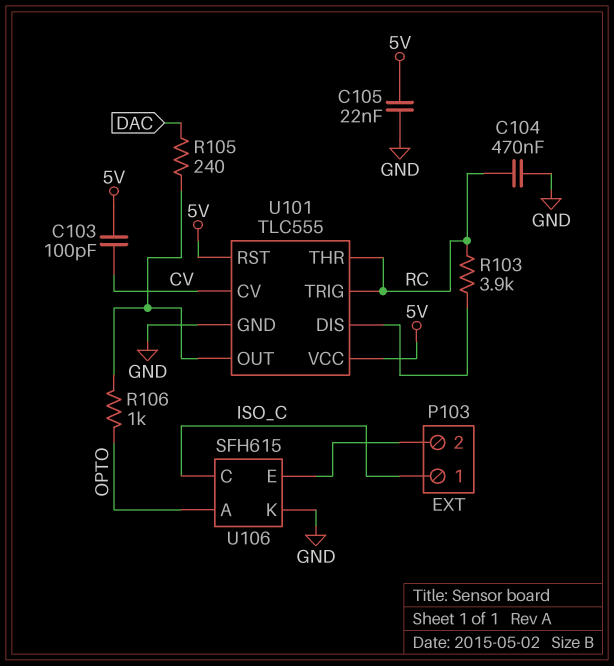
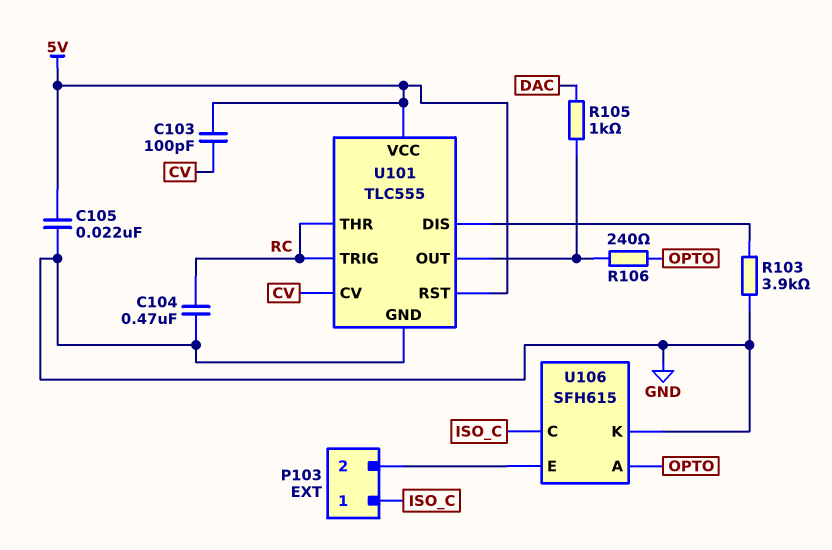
R103: 3.9k (RC, U101/DIS) -> 3.9k (GND, U101/DIS)
R105: 240 (DAC, U101/OUT) -> 1k (DAC, U101/OUT)
R106: 1k (OPTO, U101/OUT) -> 240 (OPTO, U101/OUT)

